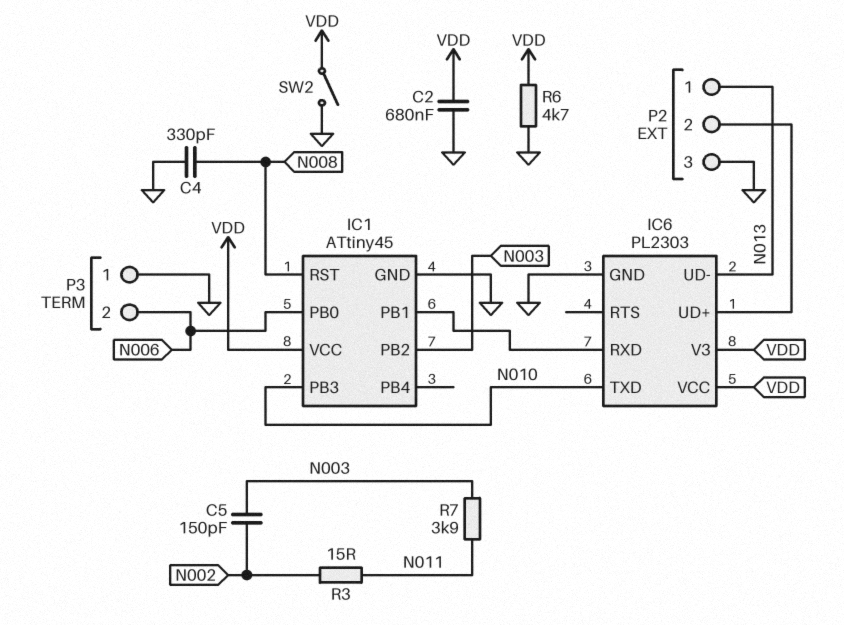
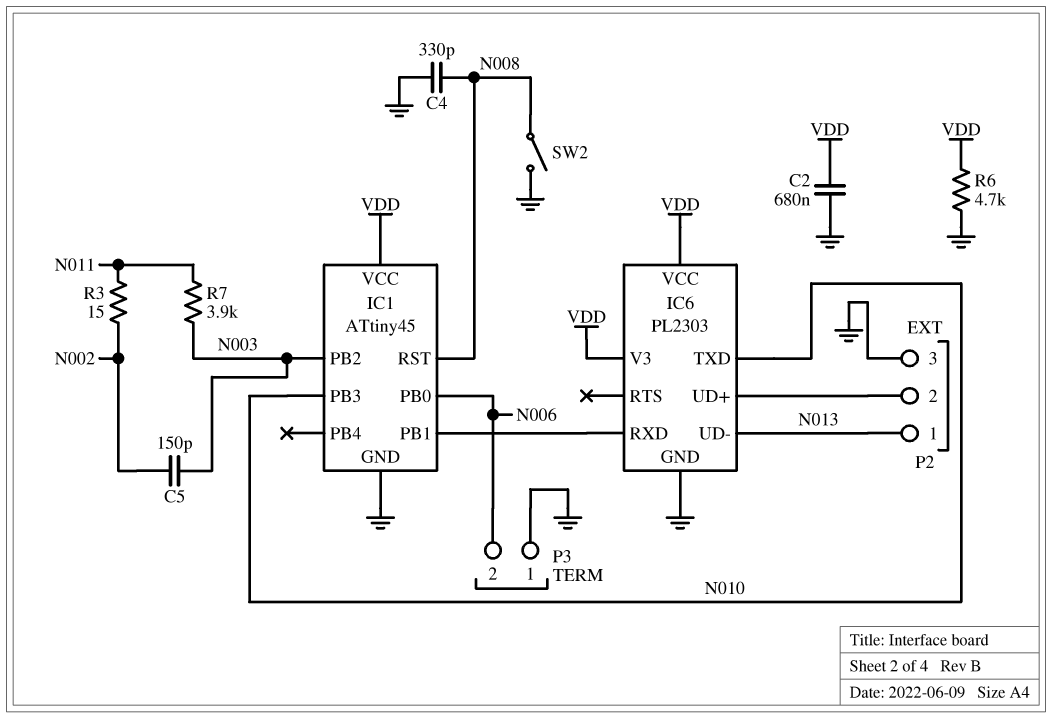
SW2: switch (GND, VDD) -> switch (GND, N008)

